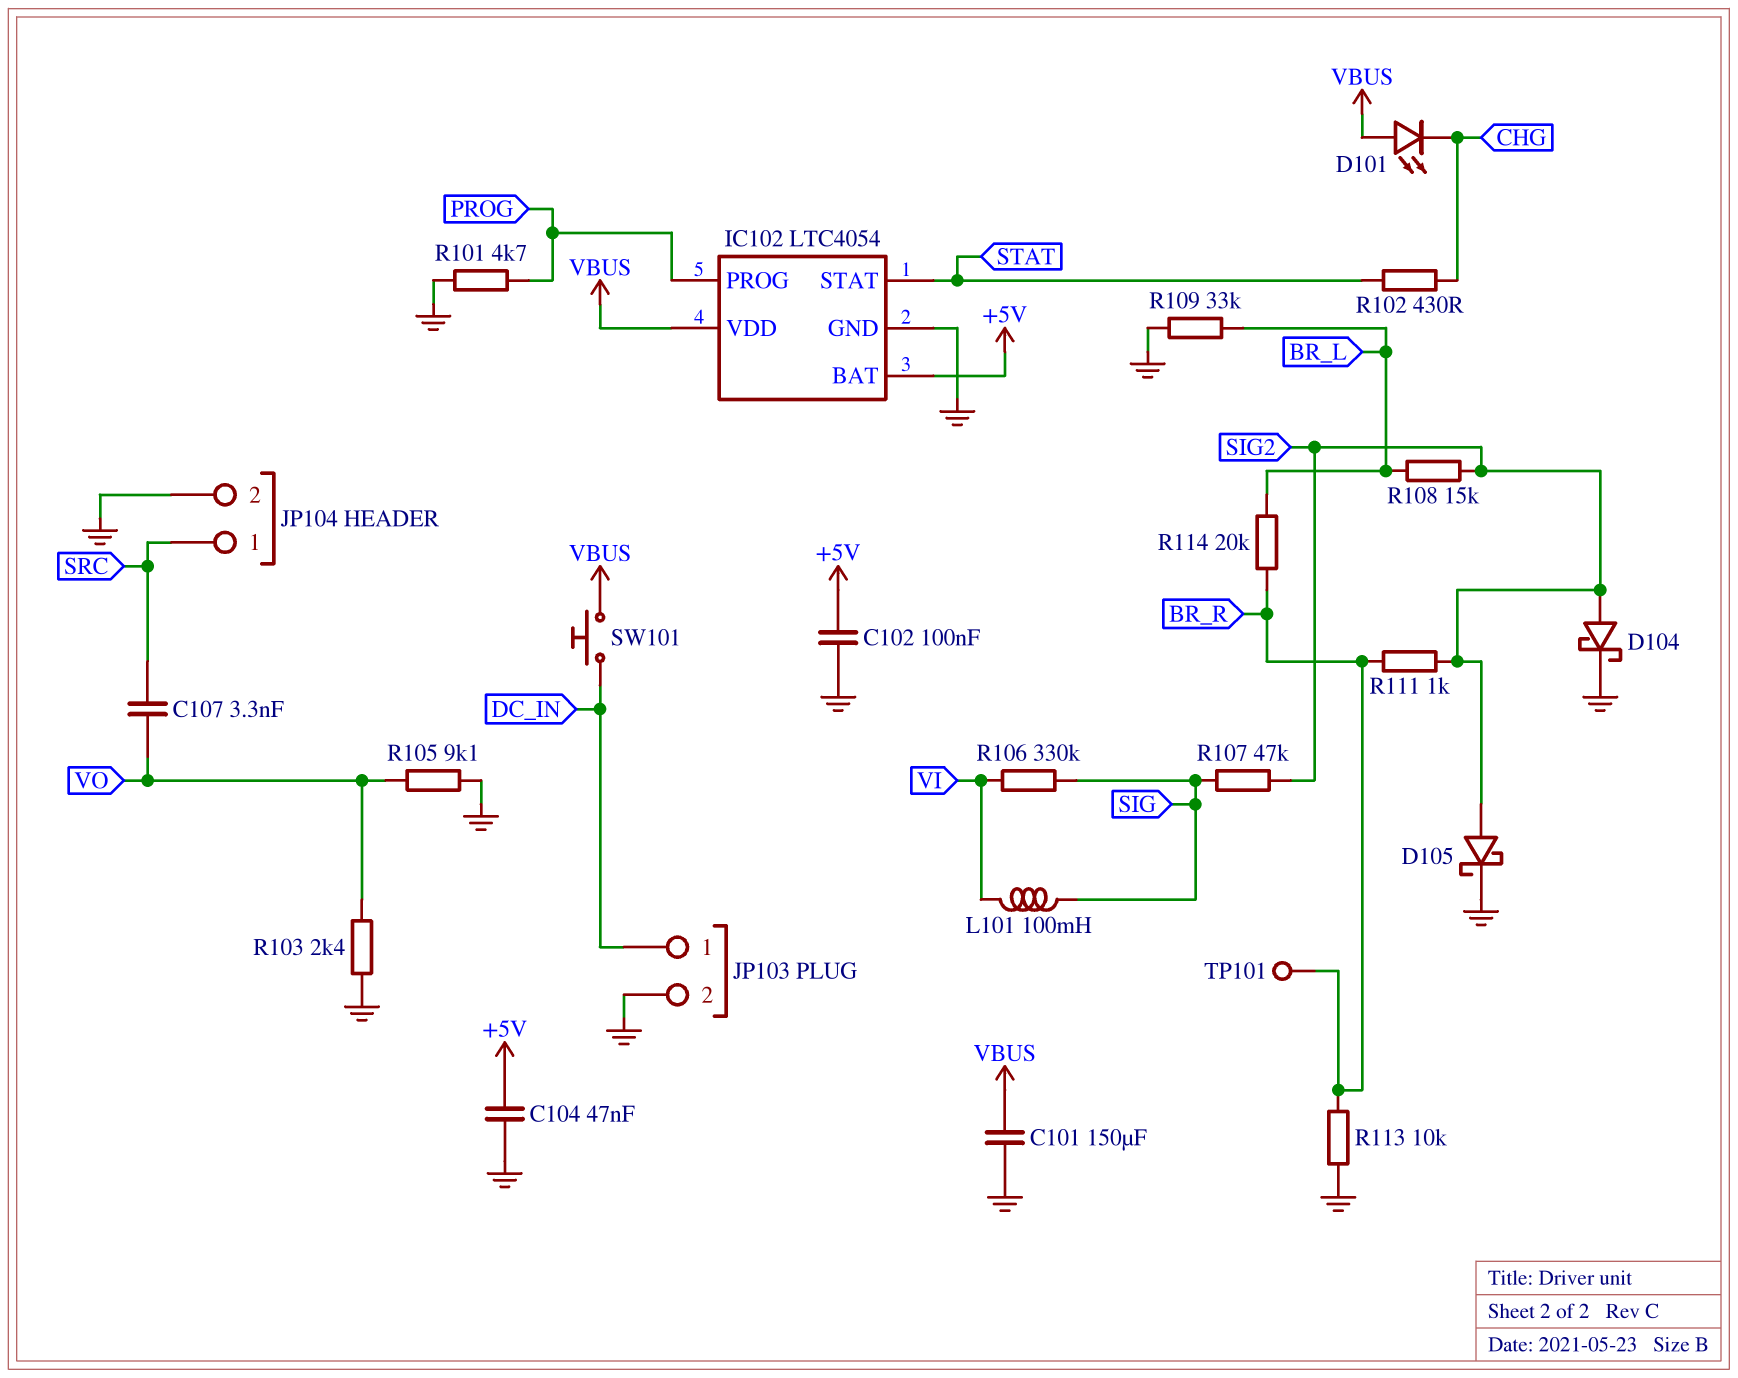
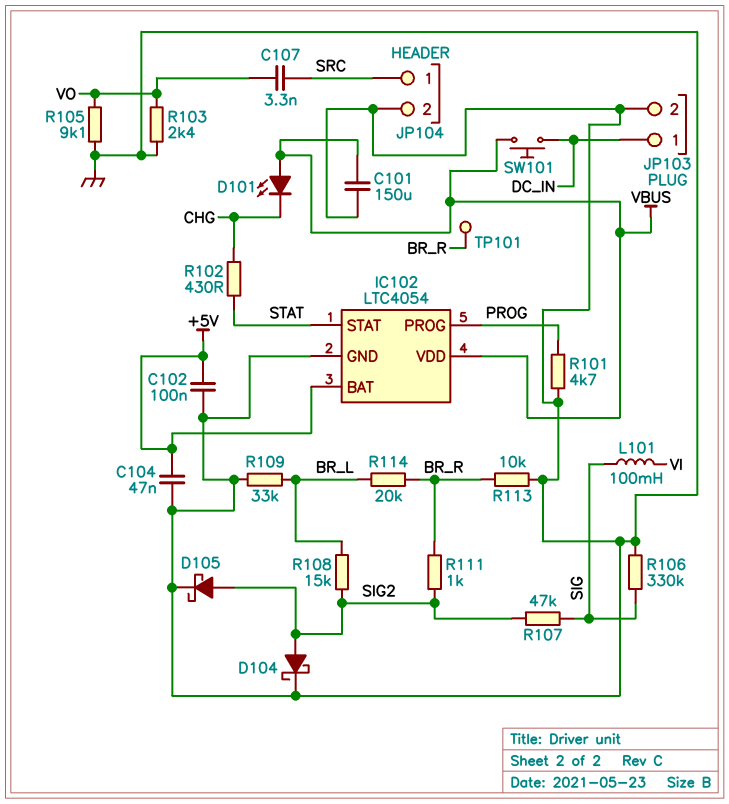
R106: 330k (SIG, VI) -> 330k (GND, SIG)

